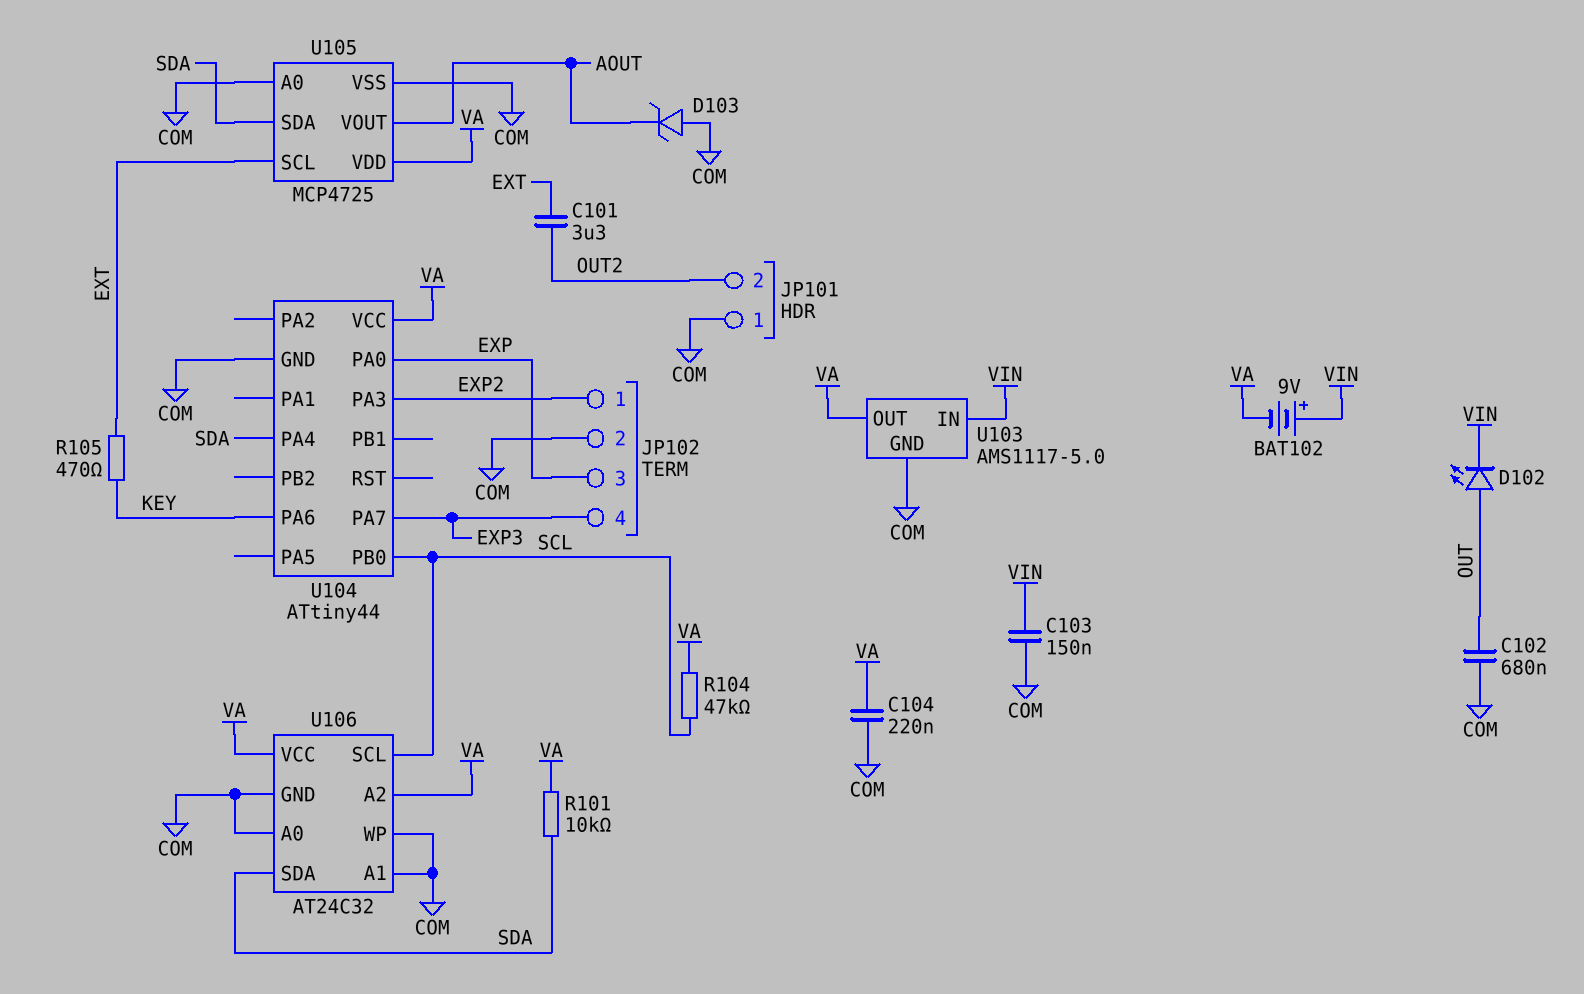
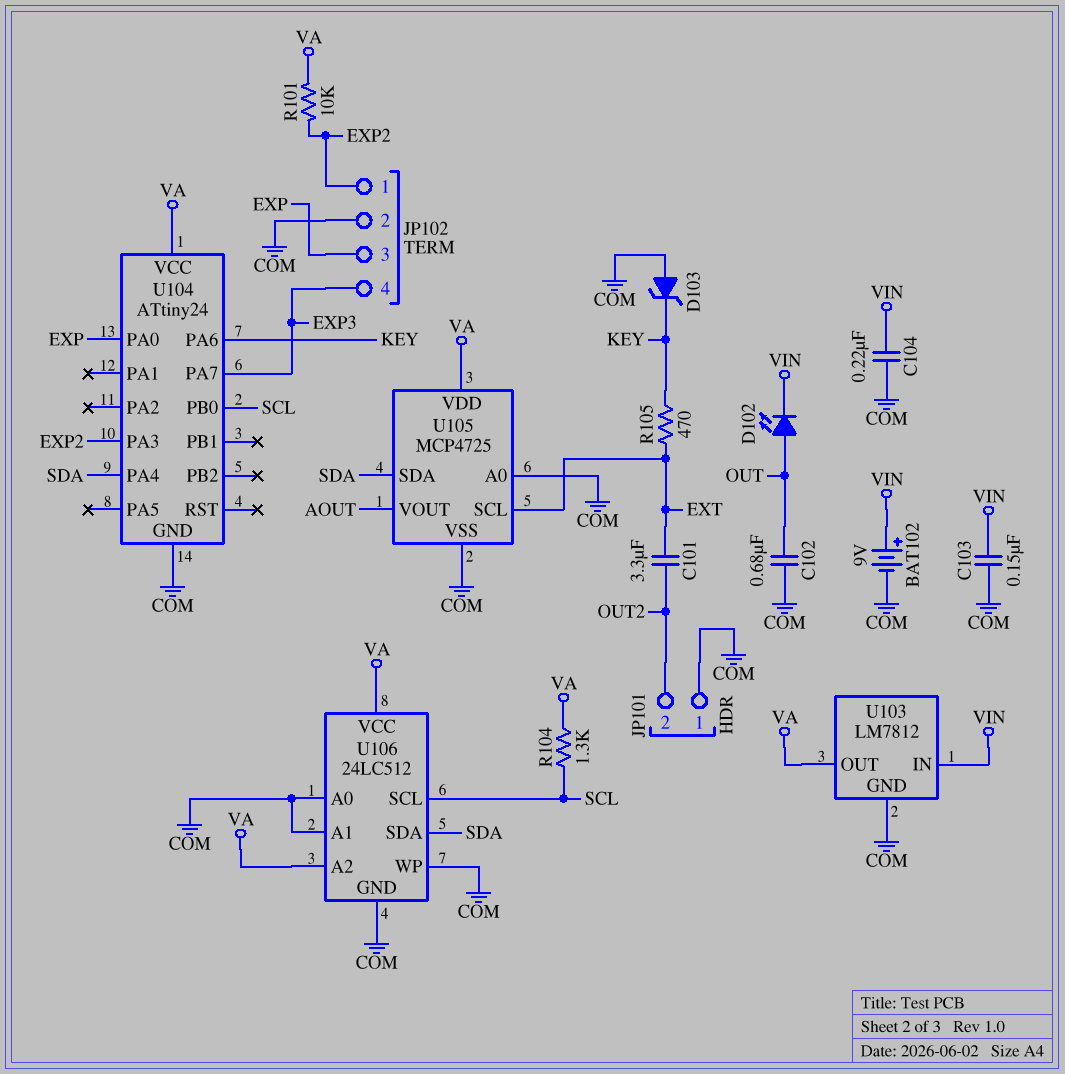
BAT102: 9V (plus VIN, minus VA) -> 9V (plus VIN, minus COM)
C104: 220nF (COM, VA) -> 220nF (COM, VIN)
D103: zener (A COM, K AOUT) -> zener (A COM, K KEY)
R101: 10k (SDA, VA) -> 10k (EXP2, VA)
R104: 47k (SCL, VA) -> 1.3k (SCL, VA)
U103: AMS1117-5.0 -> LM7812
U104: ATtiny44 -> ATtiny24
U106: AT24C32 -> 24LC512

